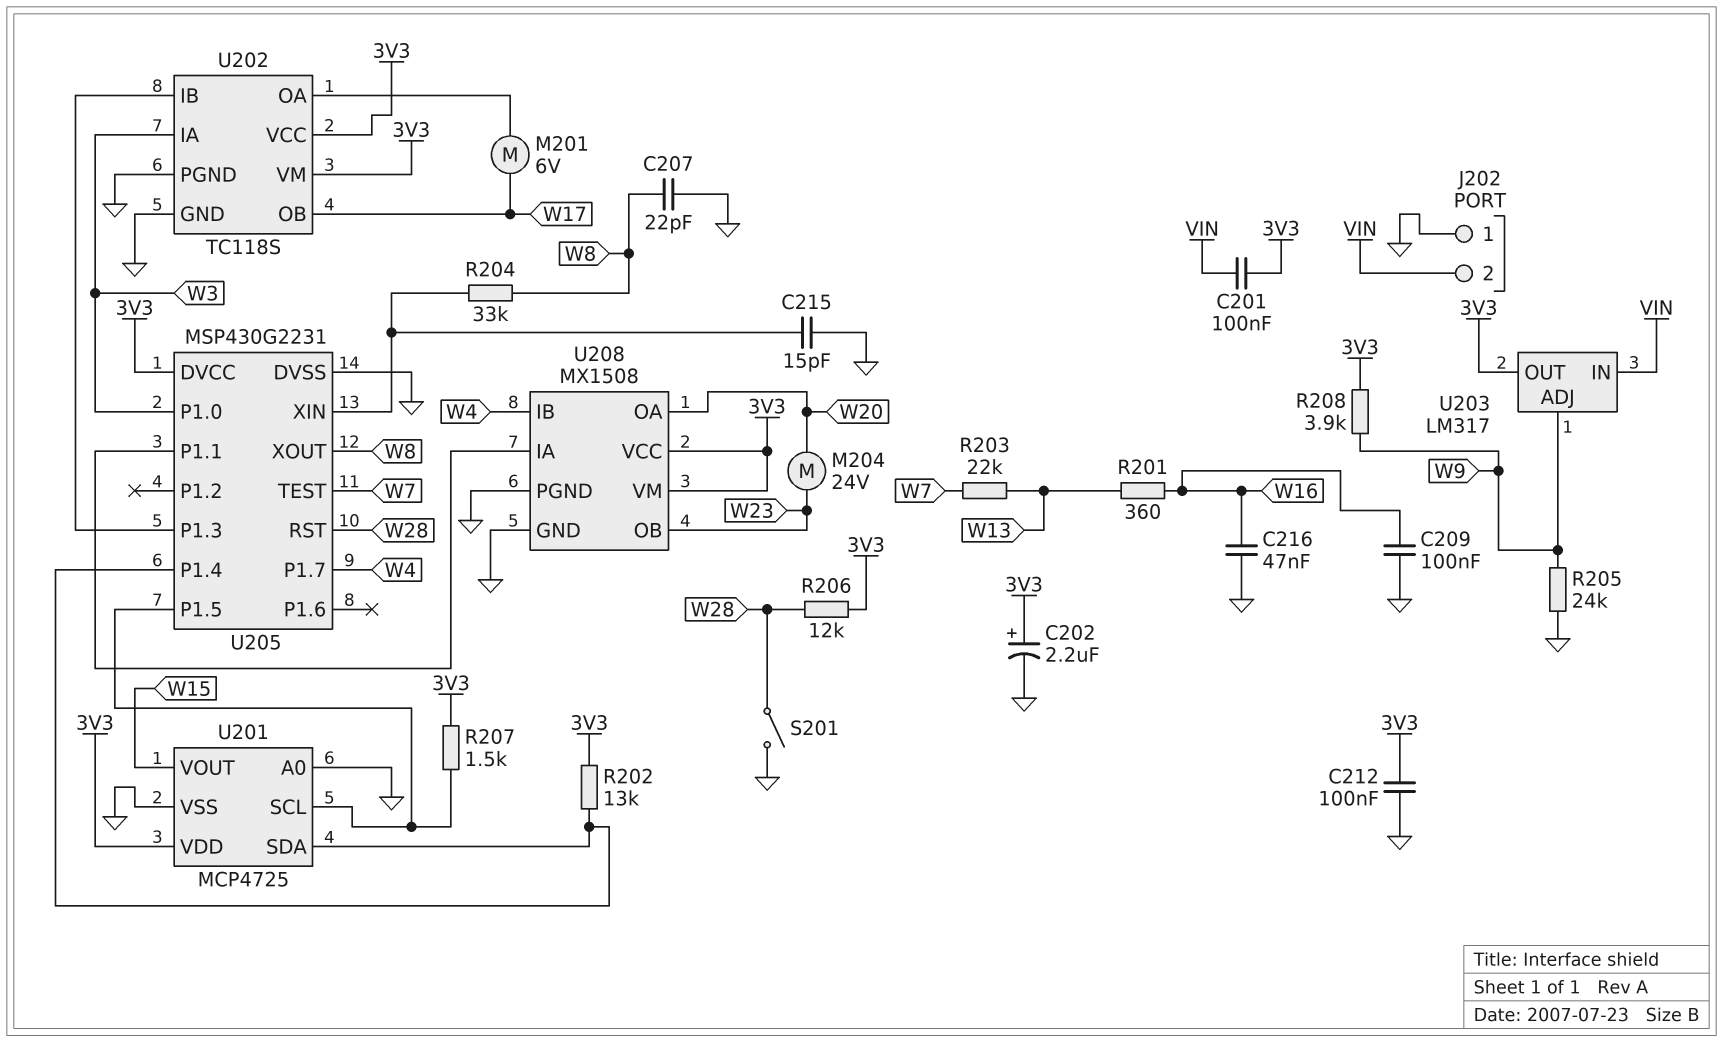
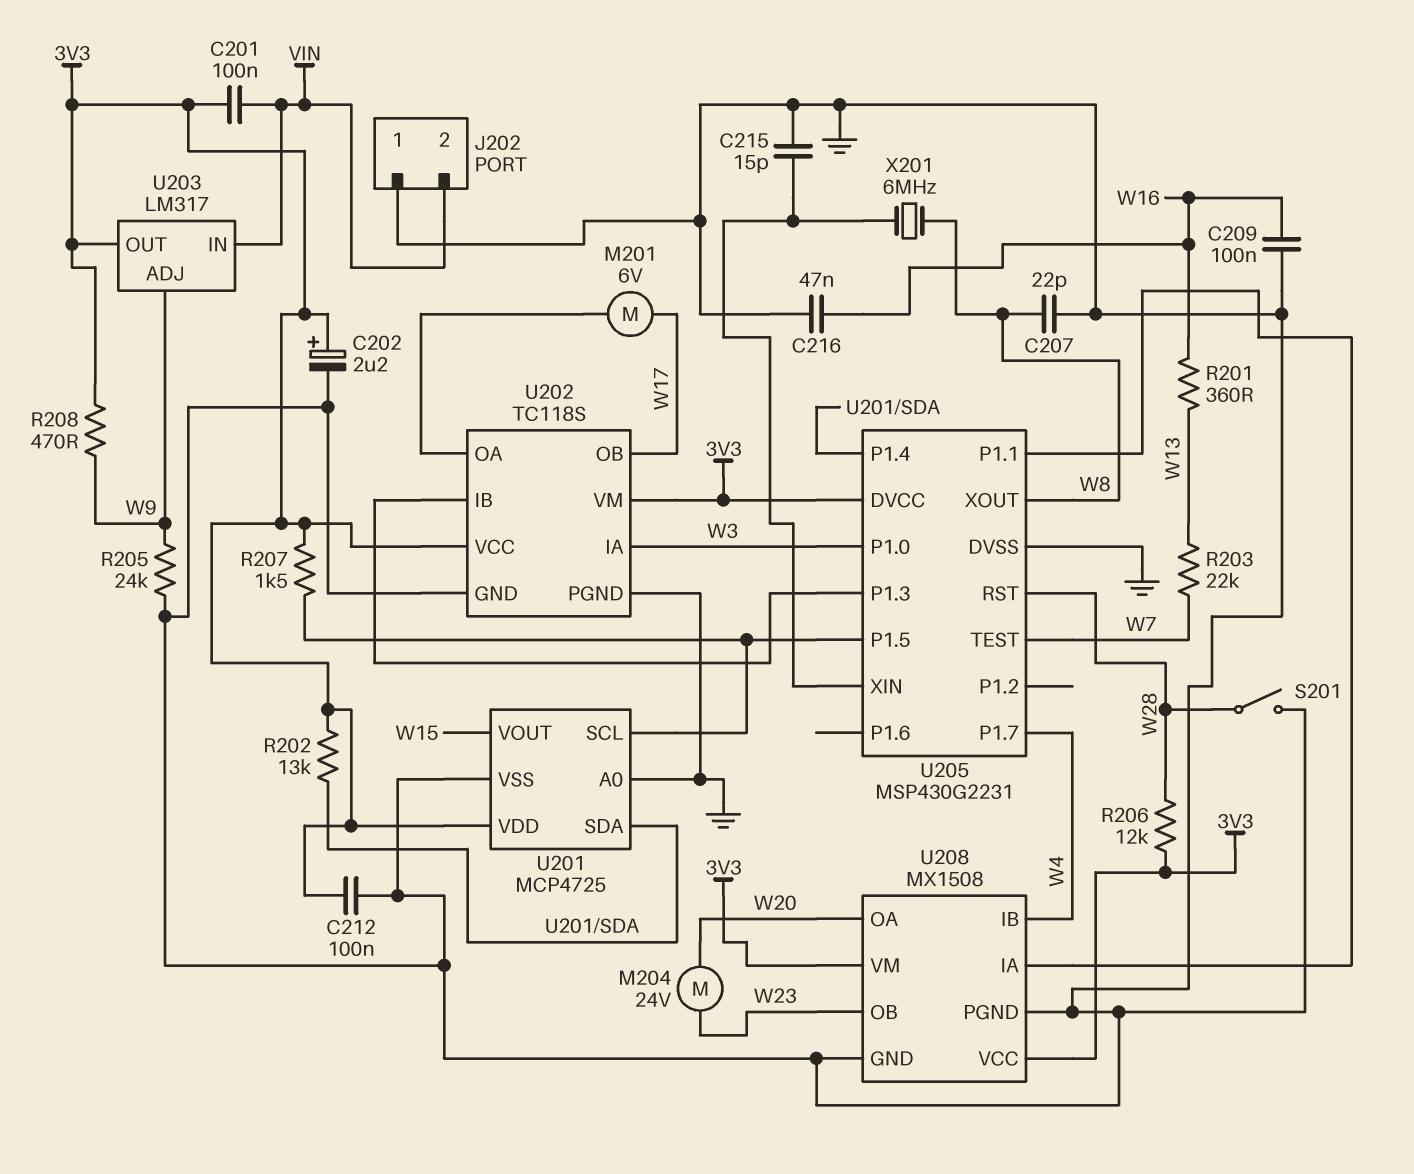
R204: 33k (U205/XIN, W8) -> none
R208: 3.9k (3V3, W9) -> 470 (3V3, W9)
X201: none -> 6MHz (U205/XIN, W8)

